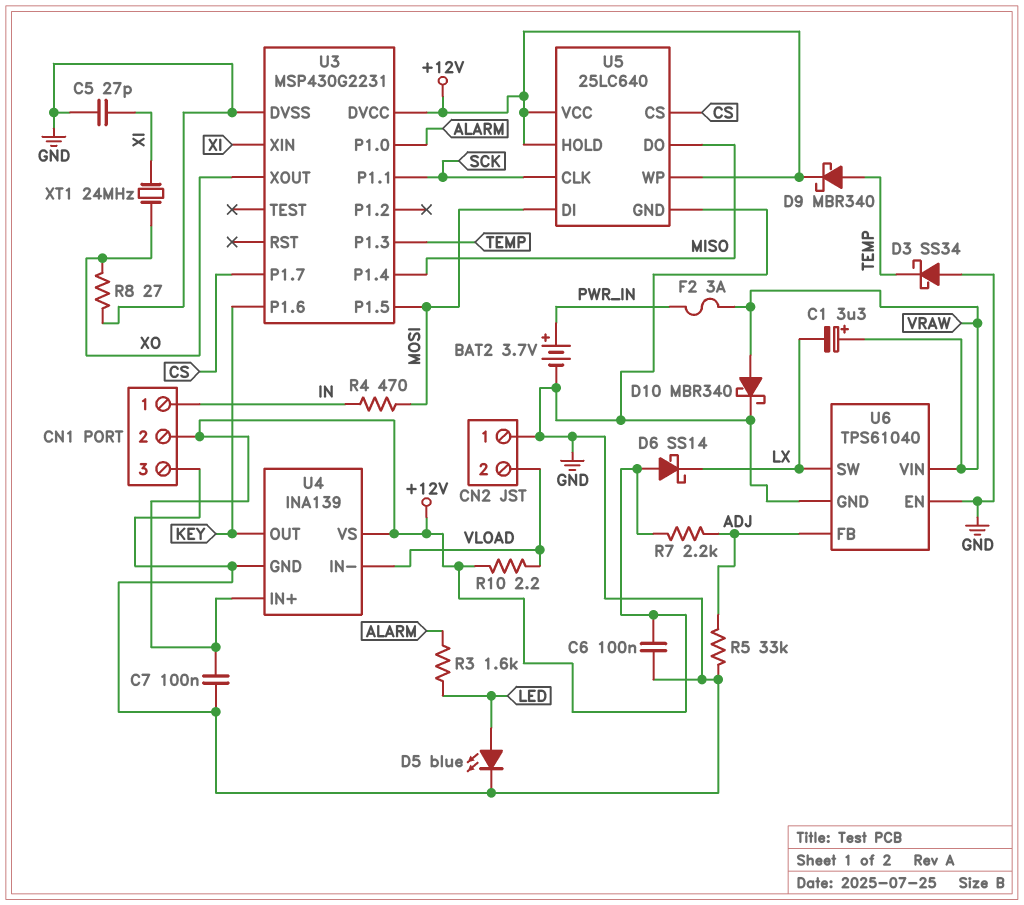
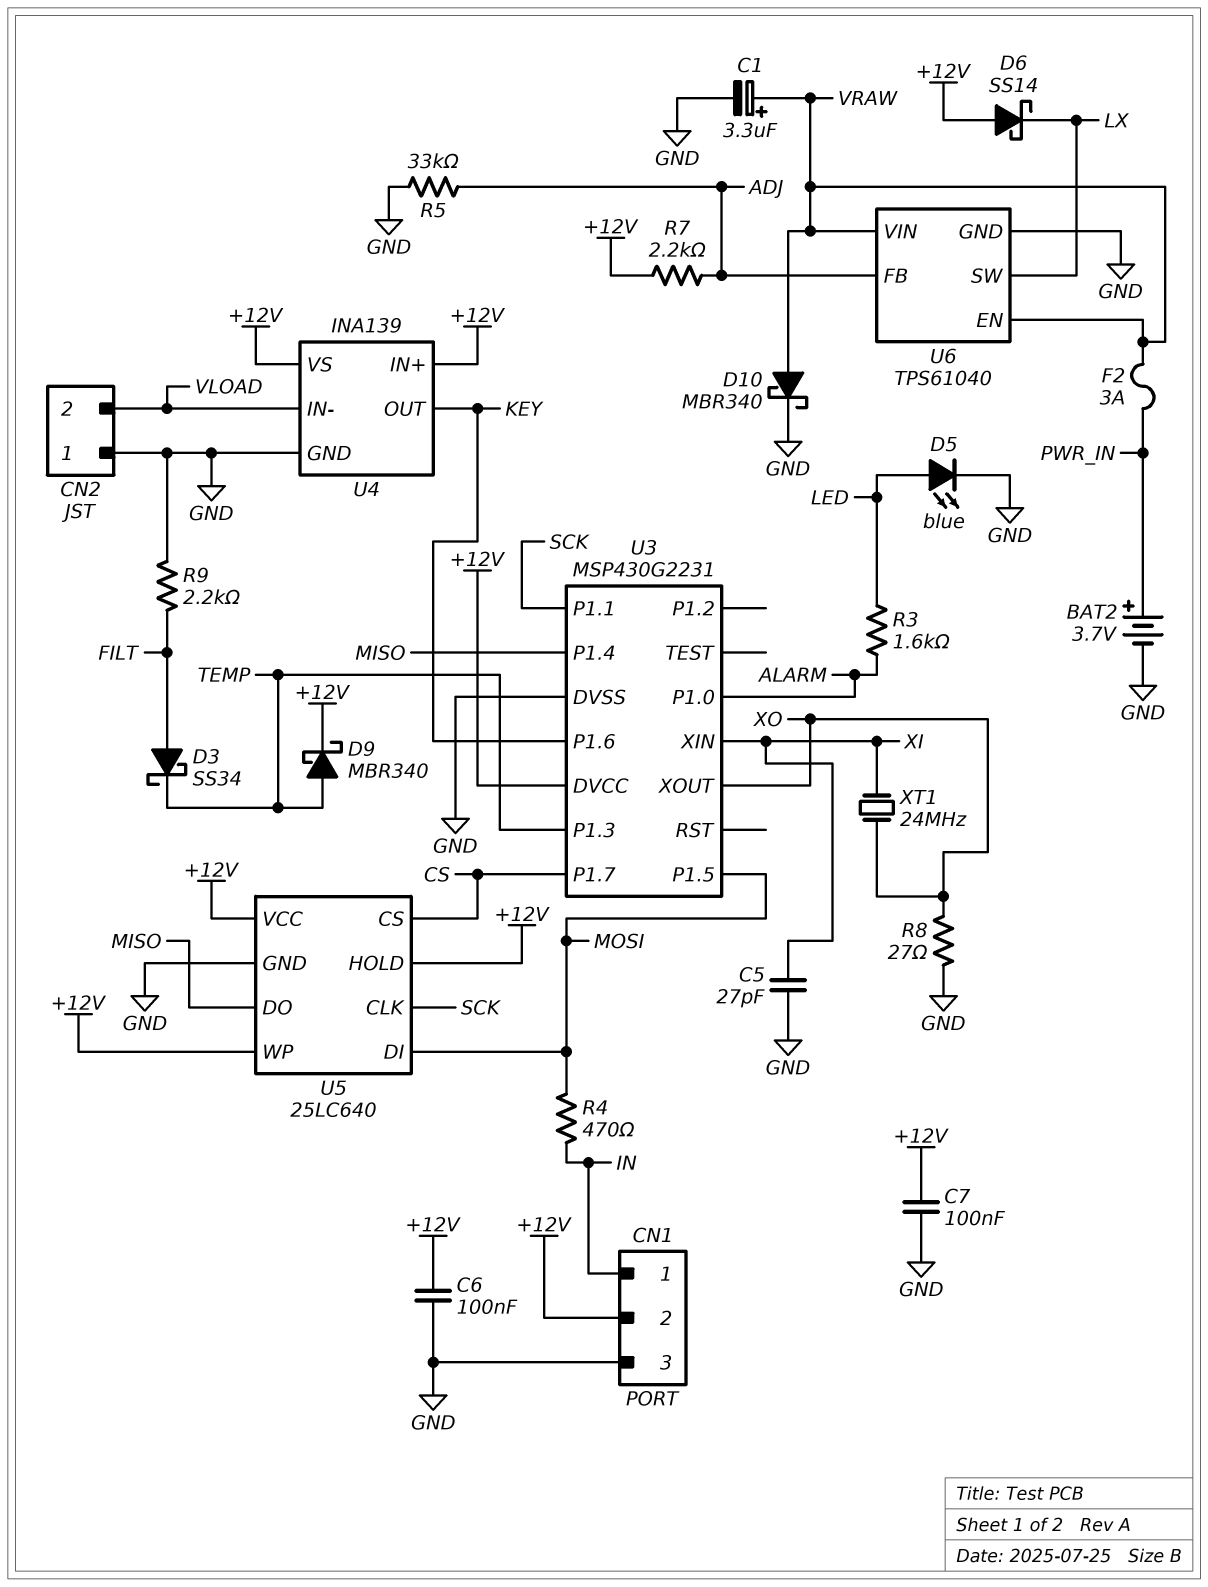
C1: 3.3uF (plus VRAW, minus LX) -> 3.3uF (plus VRAW, minus GND)
D3: schottky SS34 (A GND, K TEMP) -> schottky SS34 (A FILT, K TEMP)
R9: none -> 2.2k (FILT, GND)
R10: 2.2 (+12V, VLOAD) -> none
U6 pin EN: GND -> VRAW

